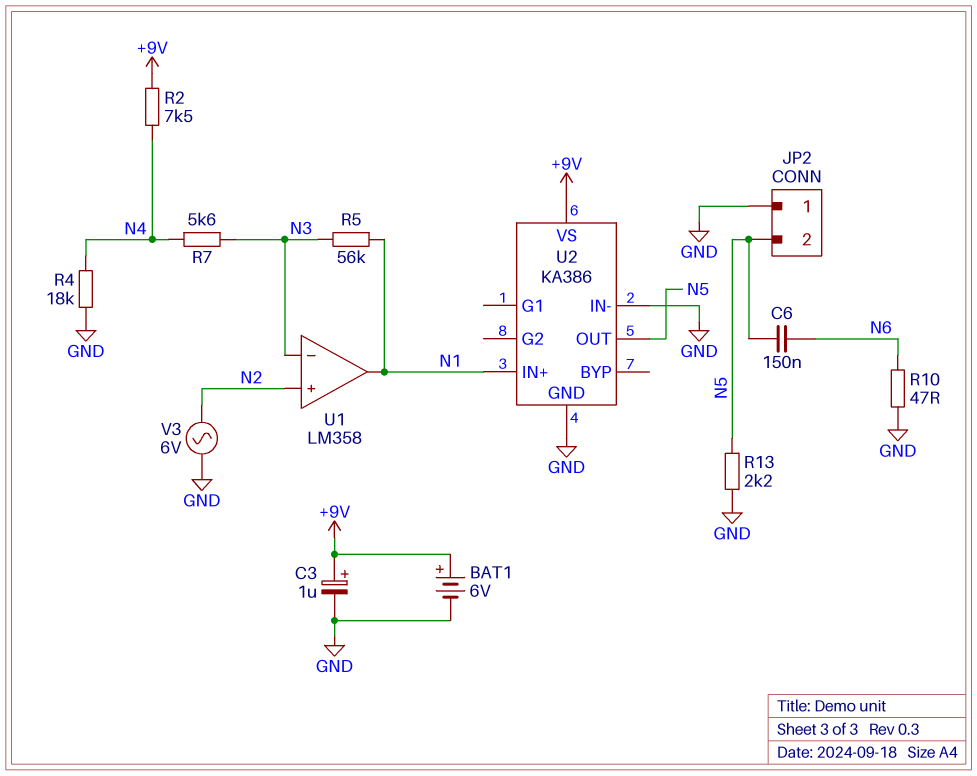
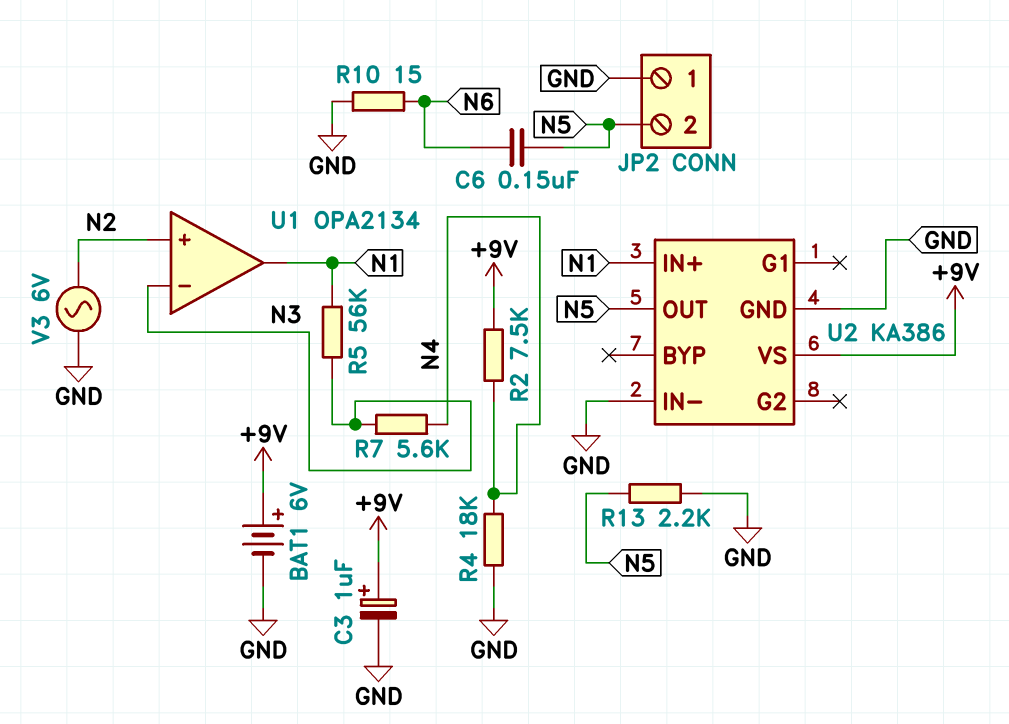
R10: 47 (GND, N6) -> 15 (GND, N6)
U1: LM358 -> OPA2134

